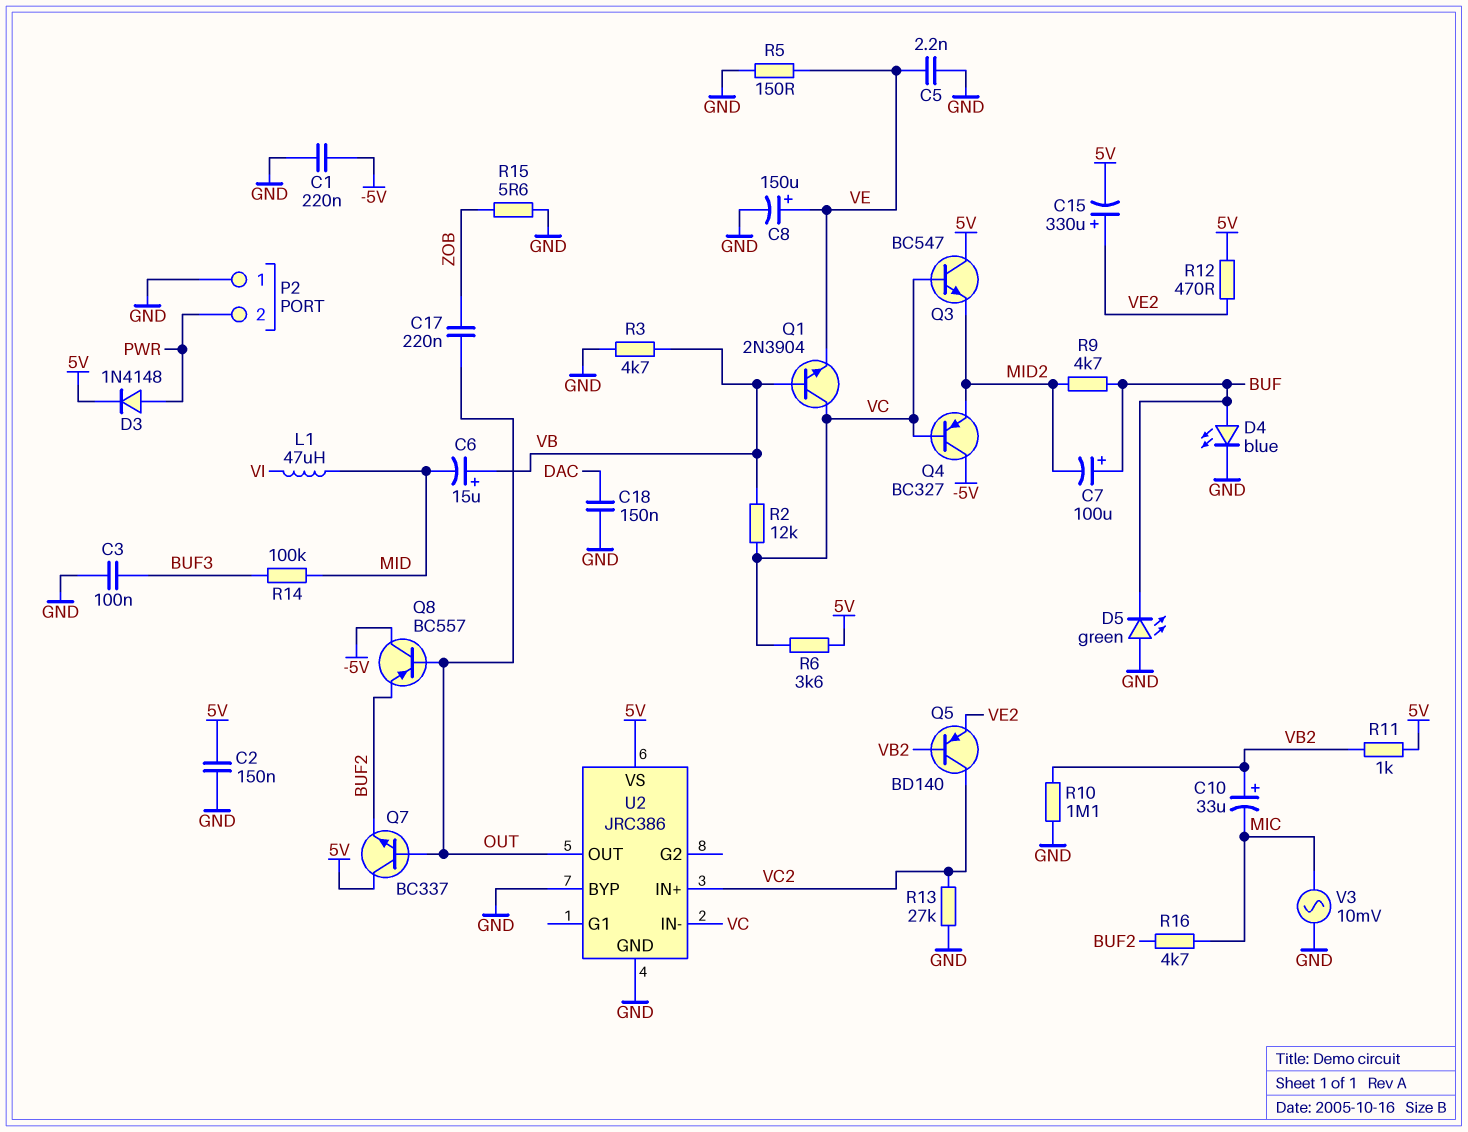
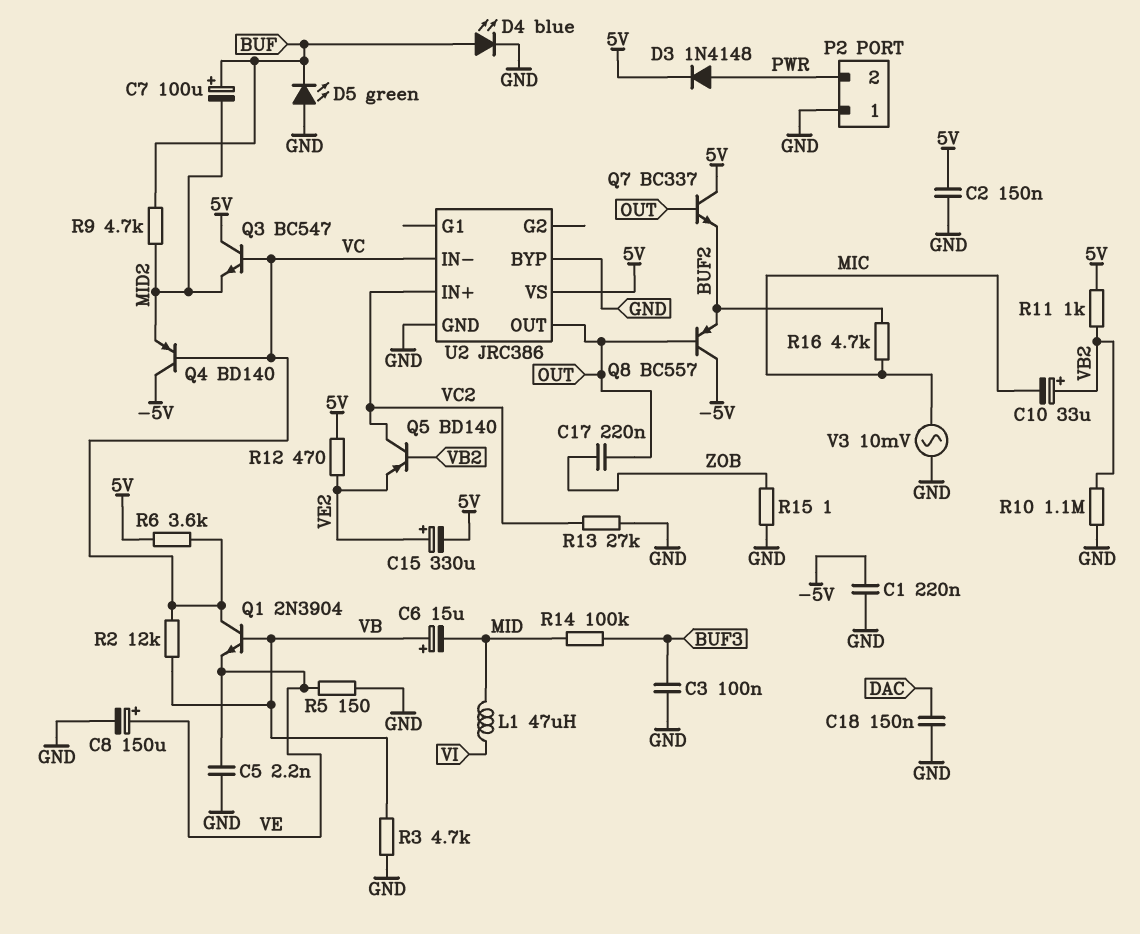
Q4: PNP BC327 (B VC, C -5V, E MID2) -> PNP BD140 (B VC, C -5V, E MID2)
R15: 5.6 (GND, ZOB) -> 1 (GND, ZOB)

